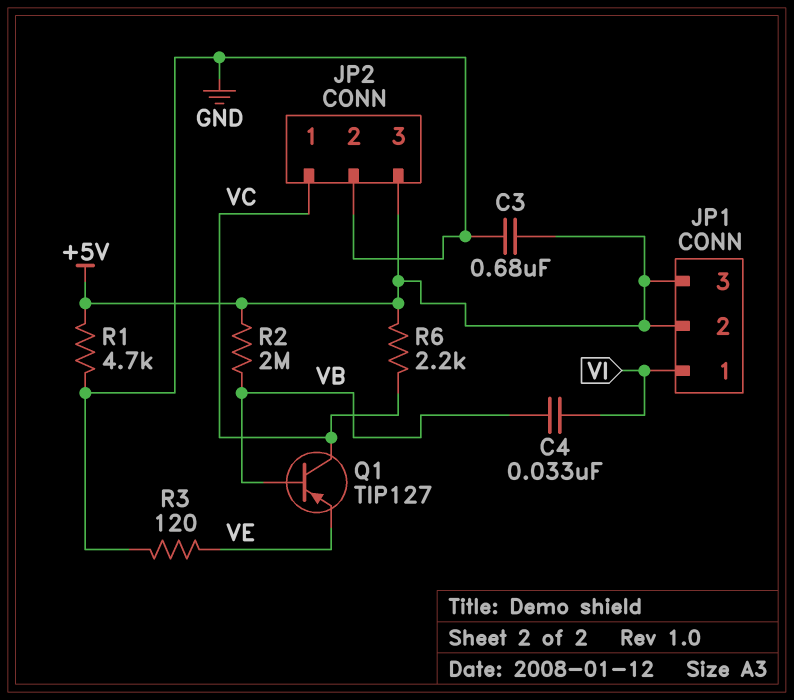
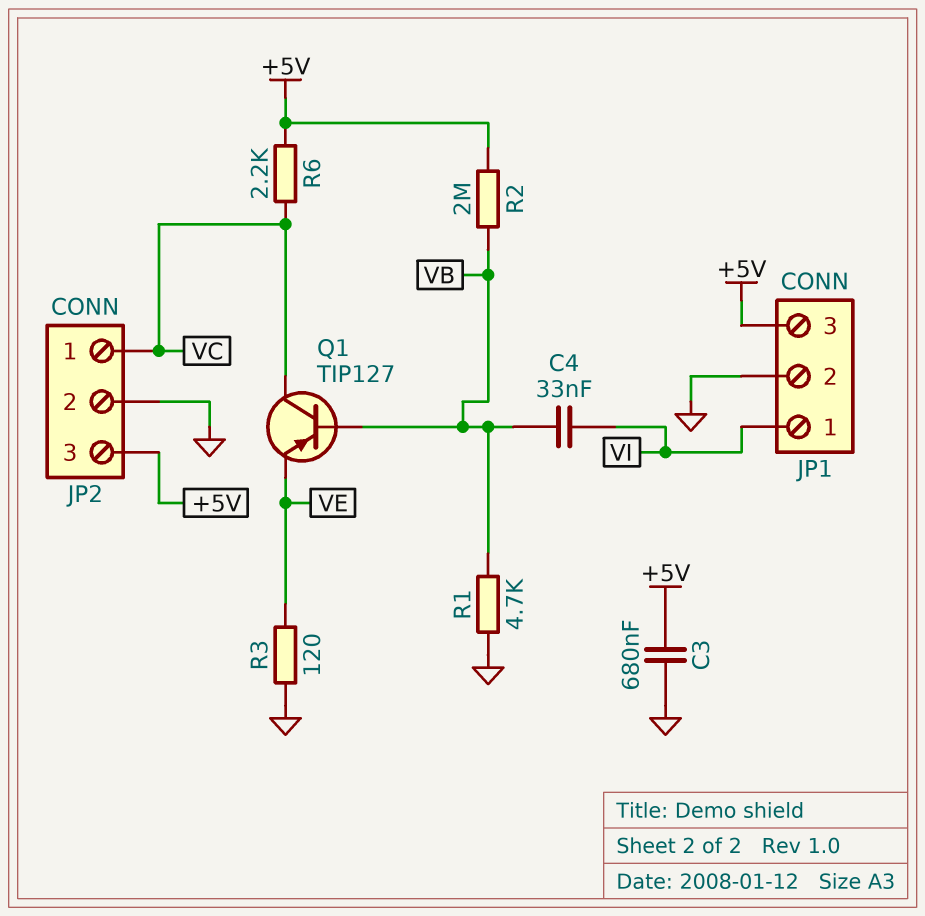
JP1 pin 2: +5V -> GND
R1: 4.7k (+5V, GND) -> 4.7k (GND, VB)

